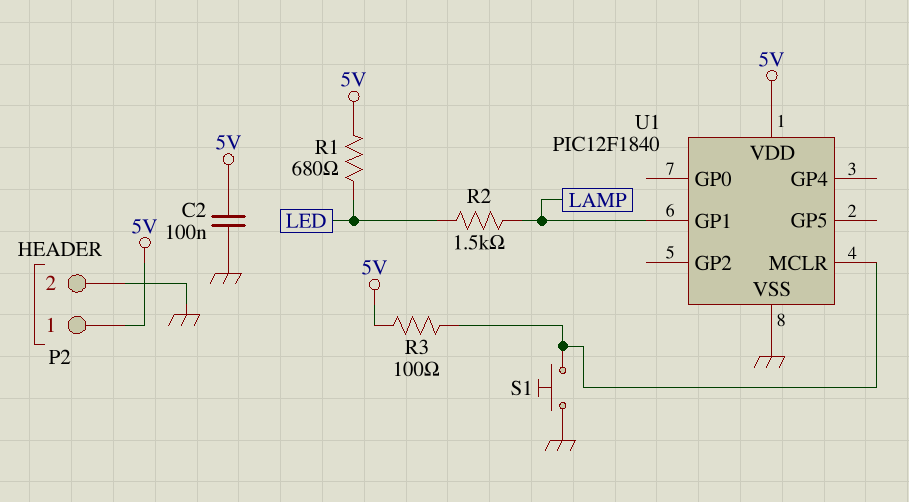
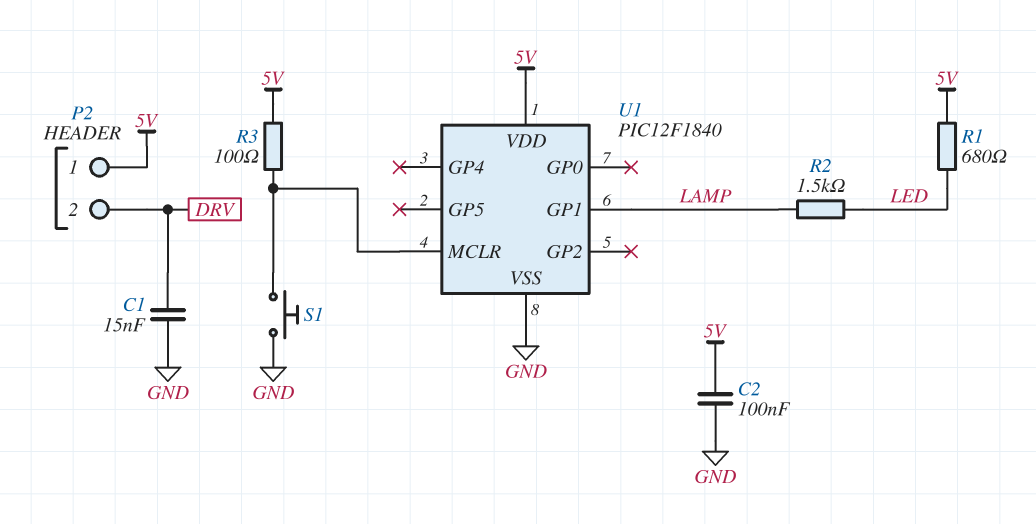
C1: none -> 15nF (DRV, GND)
P2 pin 2: GND -> DRV

